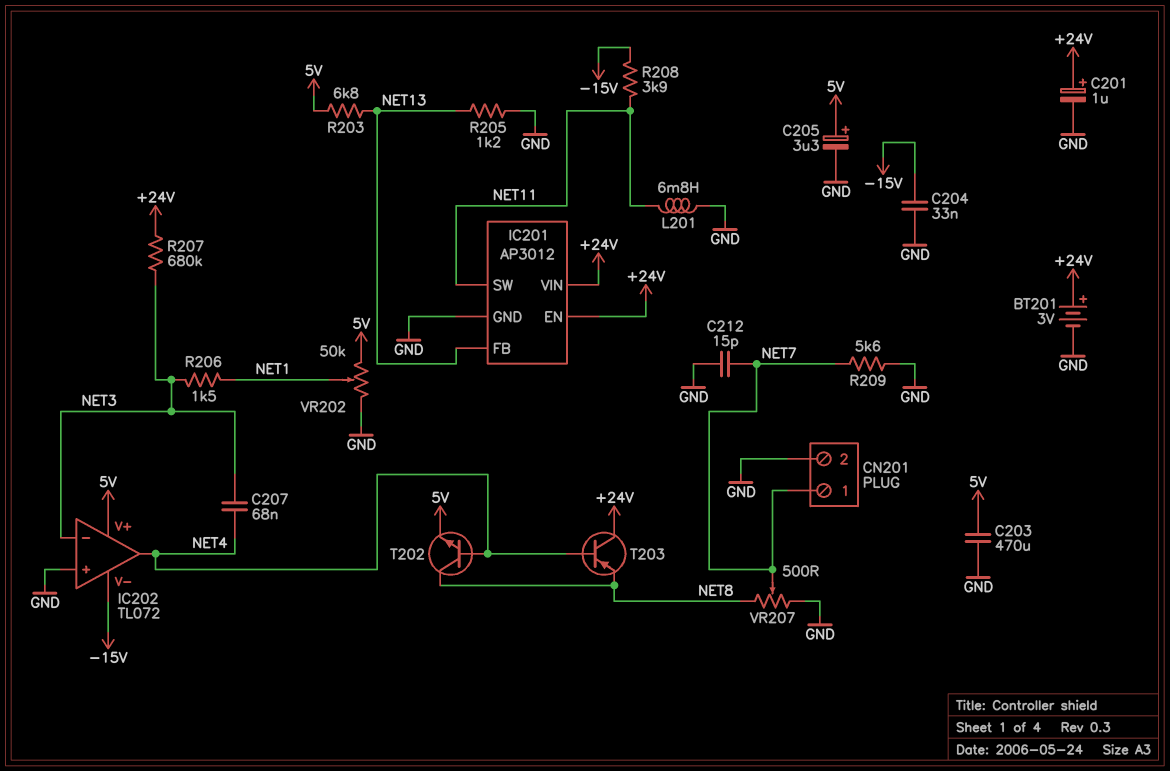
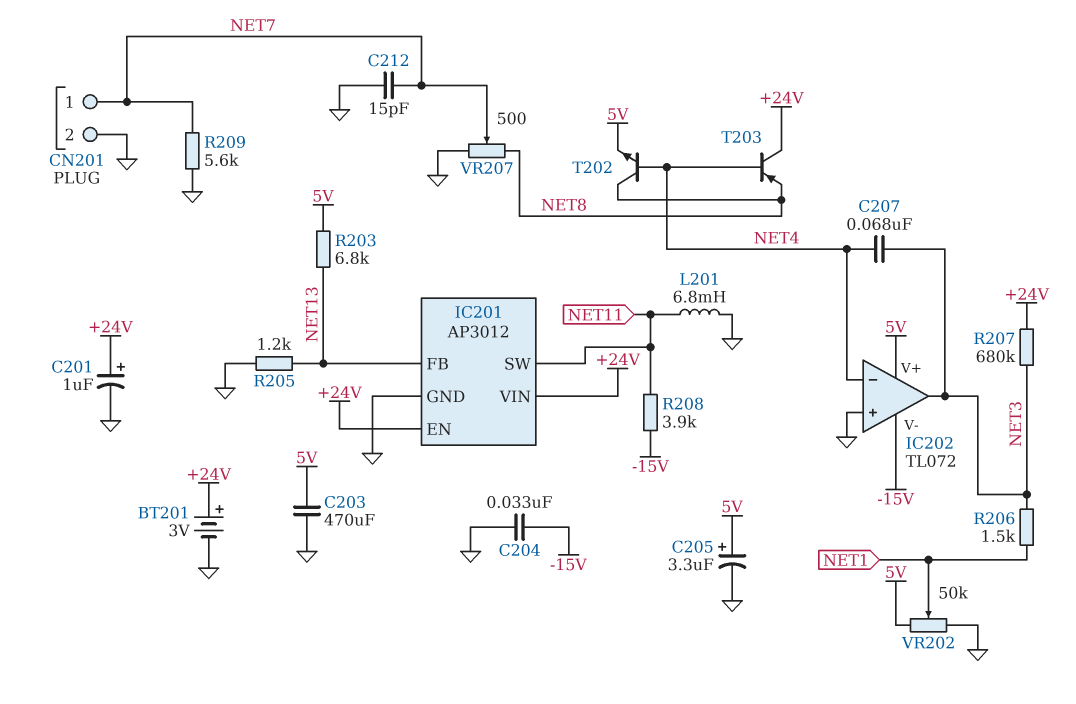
IC202 pin in-: NET3 -> NET4
IC202 pin out: NET4 -> NET3

